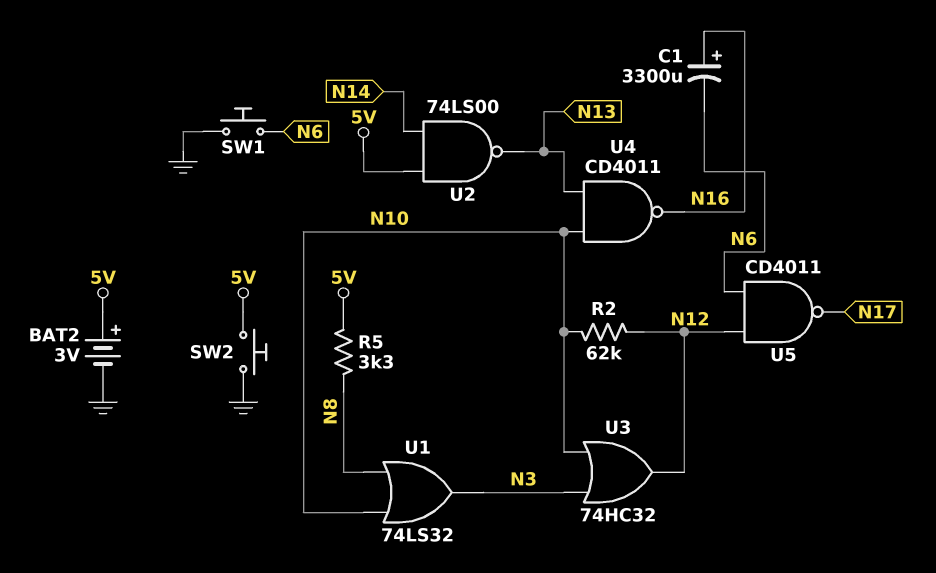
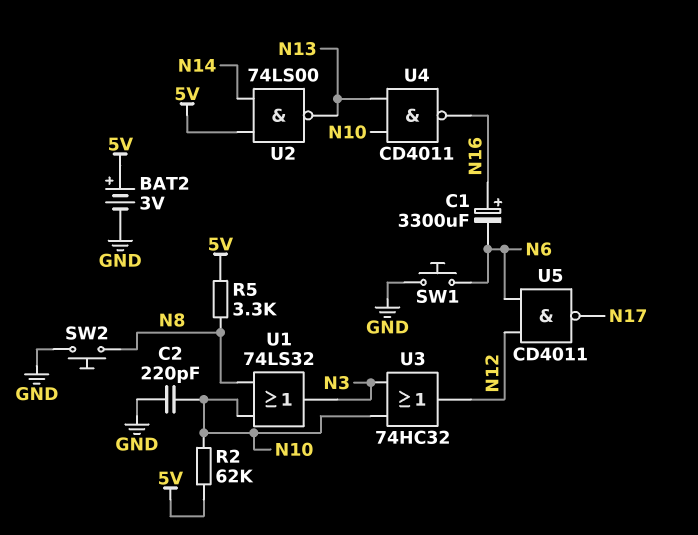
C2: none -> 220pF (GND, N10)
R2: 62k (N10, N12) -> 62k (5V, N10)
SW2: button (5V, GND) -> button (GND, N8)

